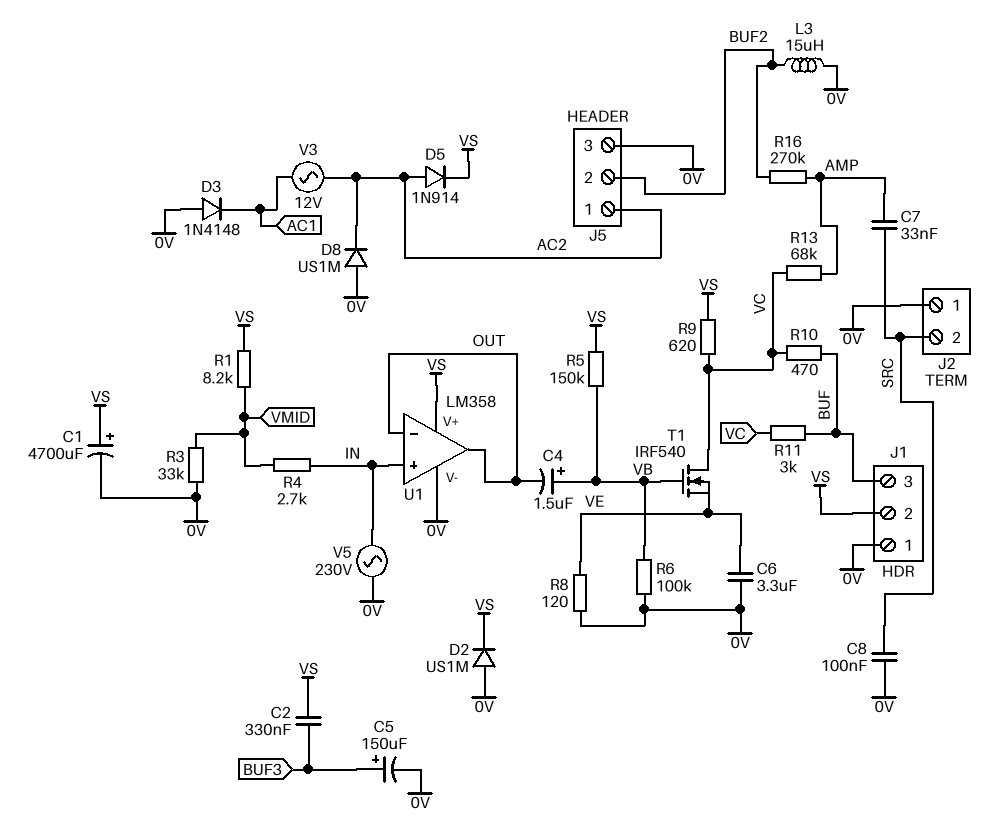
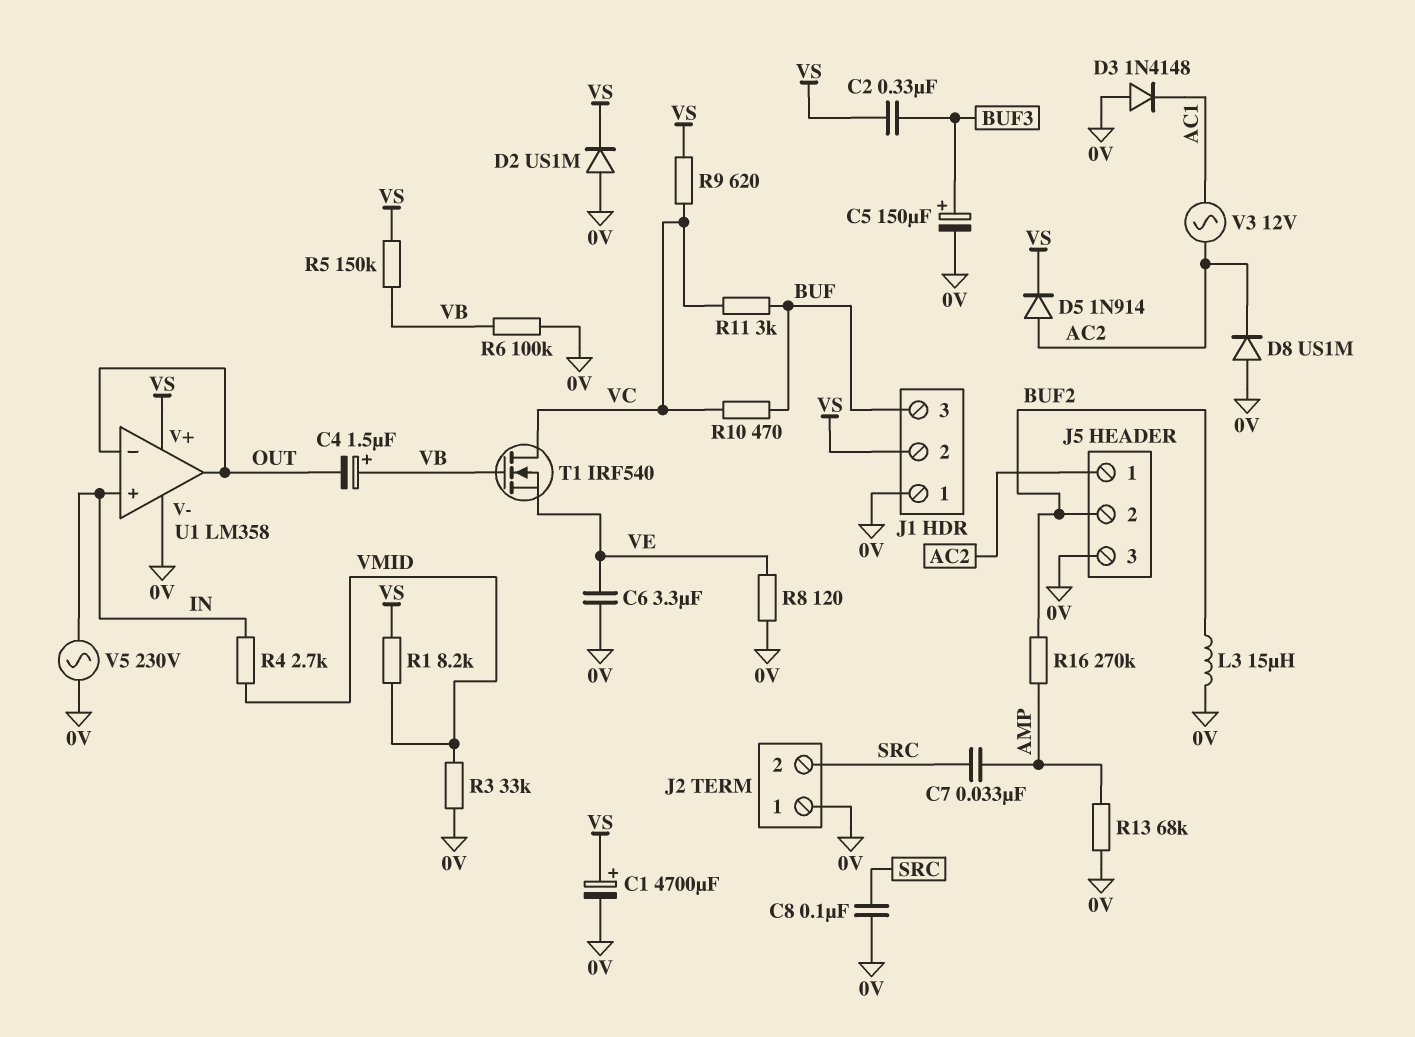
R13: 68k (AMP, VC) -> 68k (0V, AMP)

